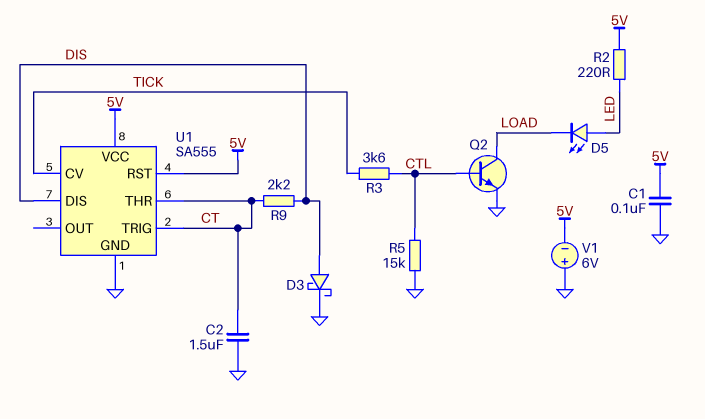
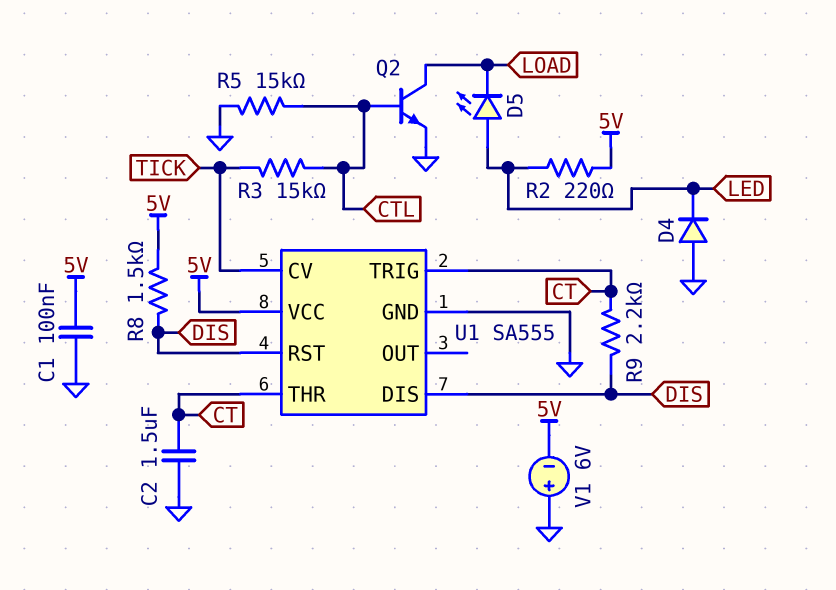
D3: schottky (A DIS, K GND) -> none
D4: none -> diode (A GND, K LED)
R3: 3.6k (CTL, TICK) -> 15k (CTL, TICK)
R8: none -> 1.5k (5V, DIS)
U1 pin RST: 5V -> DIS

